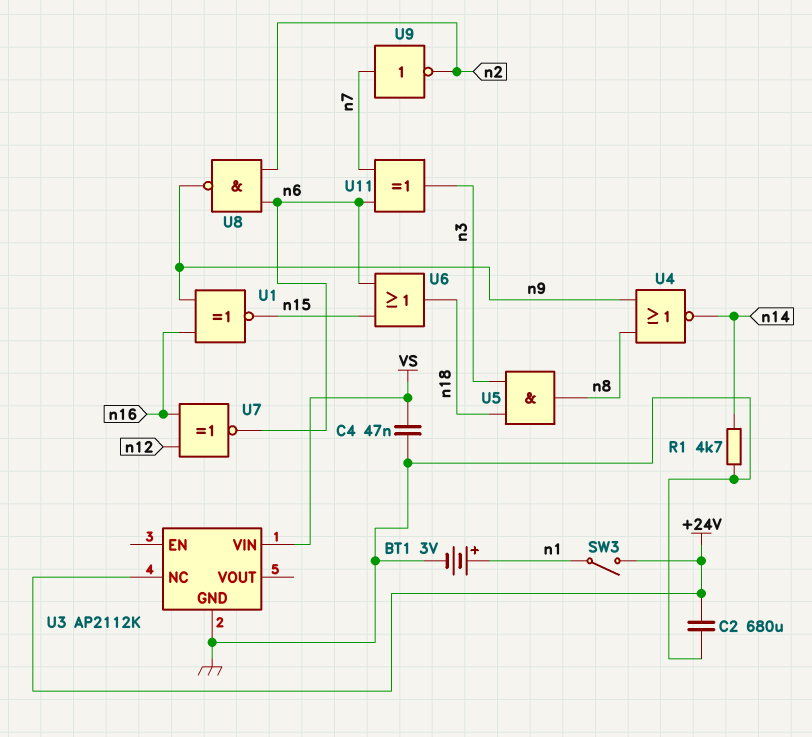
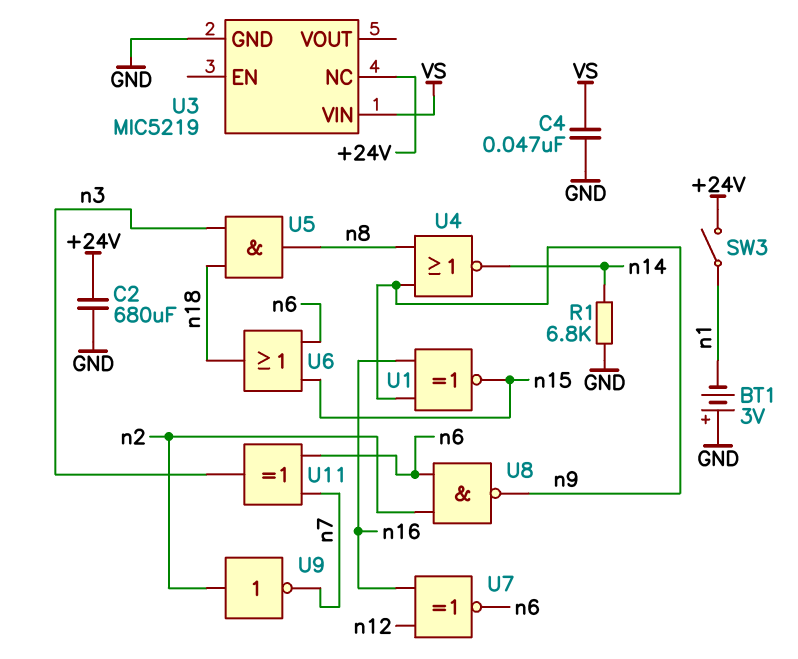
BT1: 3V (plus n1, minus GND) -> 3V (plus GND, minus n1)
R1: 4.7k (GND, n14) -> 6.8k (GND, n14)
U3: AP2112K -> MIC5219
U9: NOT (in n7, out n2) -> NOT (in n2, out n7)

